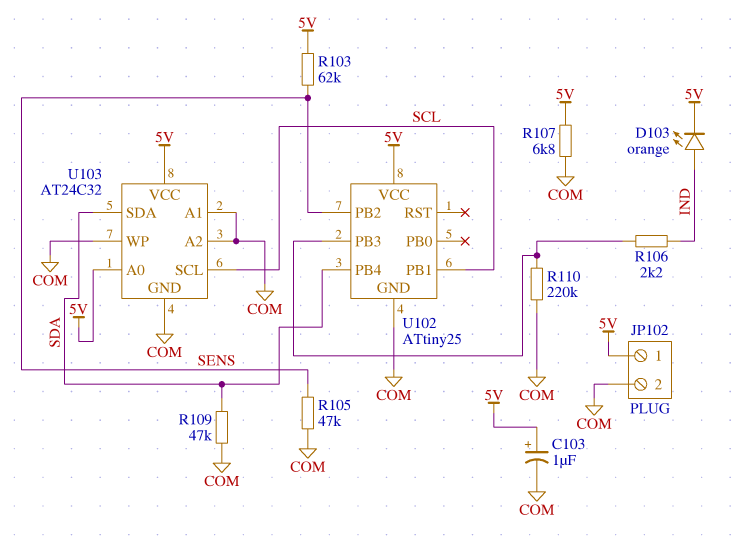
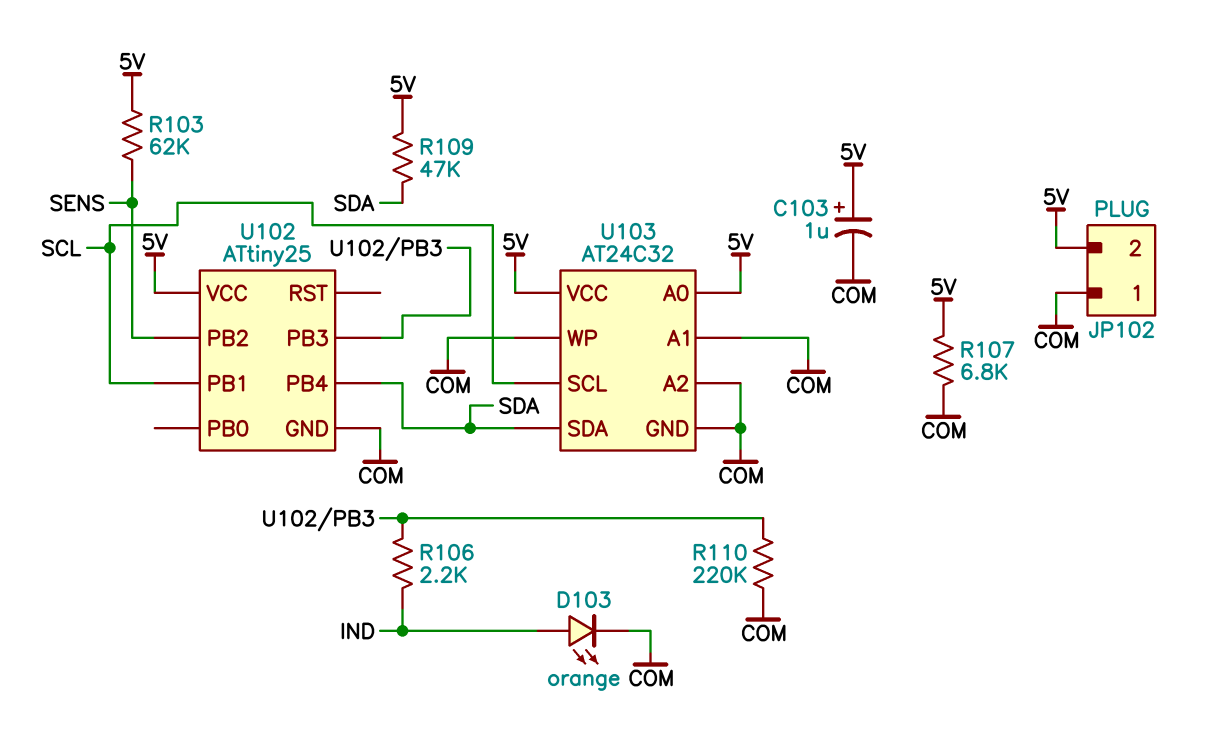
D103: LED orange (A IND, K 5V) -> LED orange (A IND, K COM)
JP102 pin 1: 5V -> COM
JP102 pin 2: COM -> 5V
R105: 47k (COM, SENS) -> none
R109: 47k (COM, SDA) -> 47k (5V, SDA)

